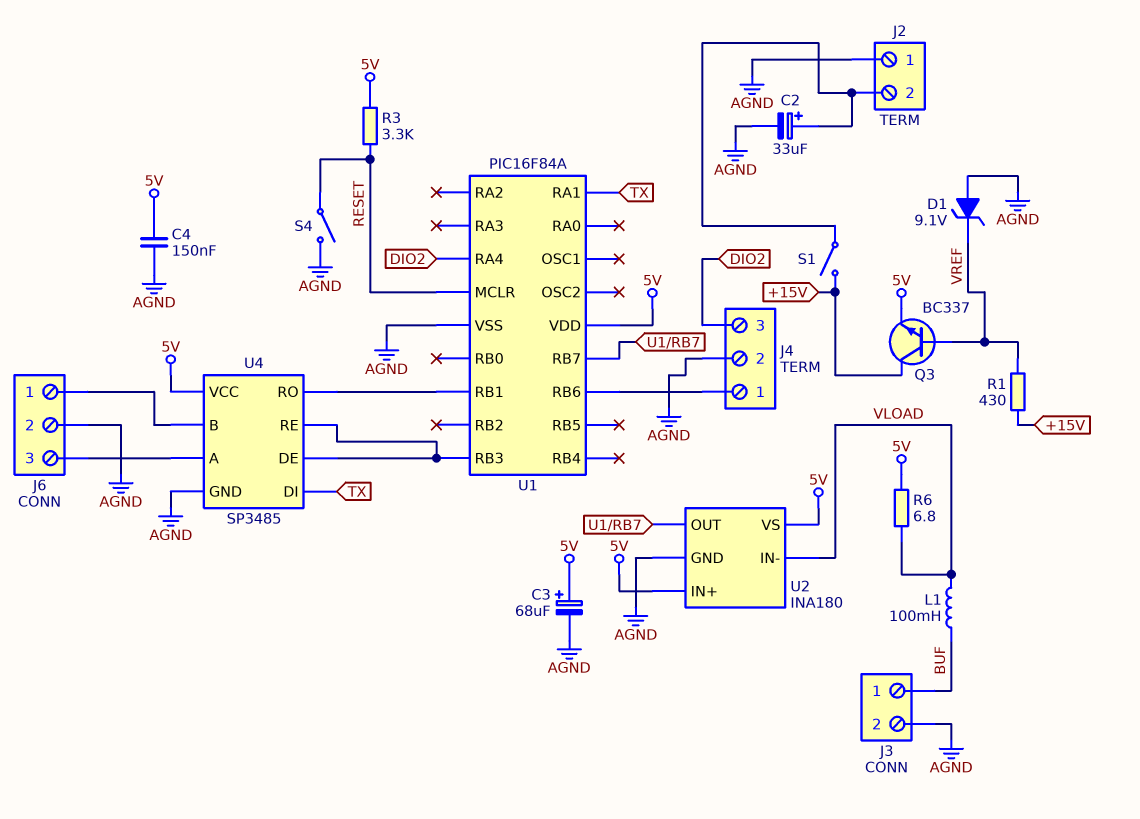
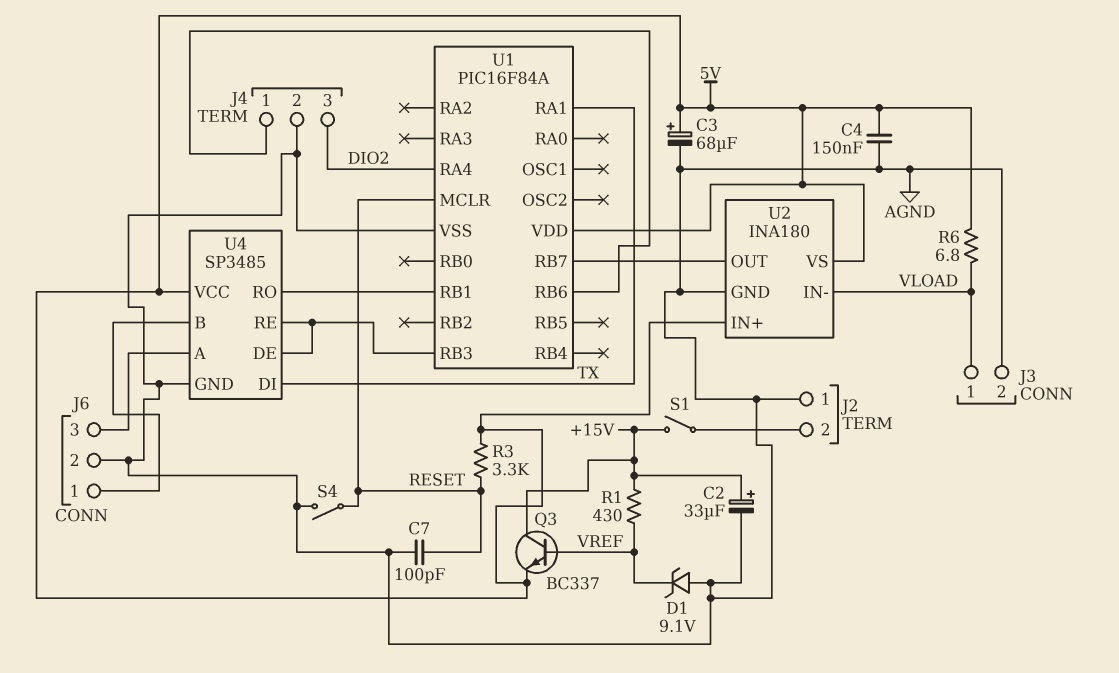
C2: 33uF (plus J2/2, minus AGND) -> 33uF (plus +15V, minus AGND)
C7: none -> 100pF (AGND, RESET)
J3 pin 1: BUF -> VLOAD
L1: 100mH (BUF, VLOAD) -> none

